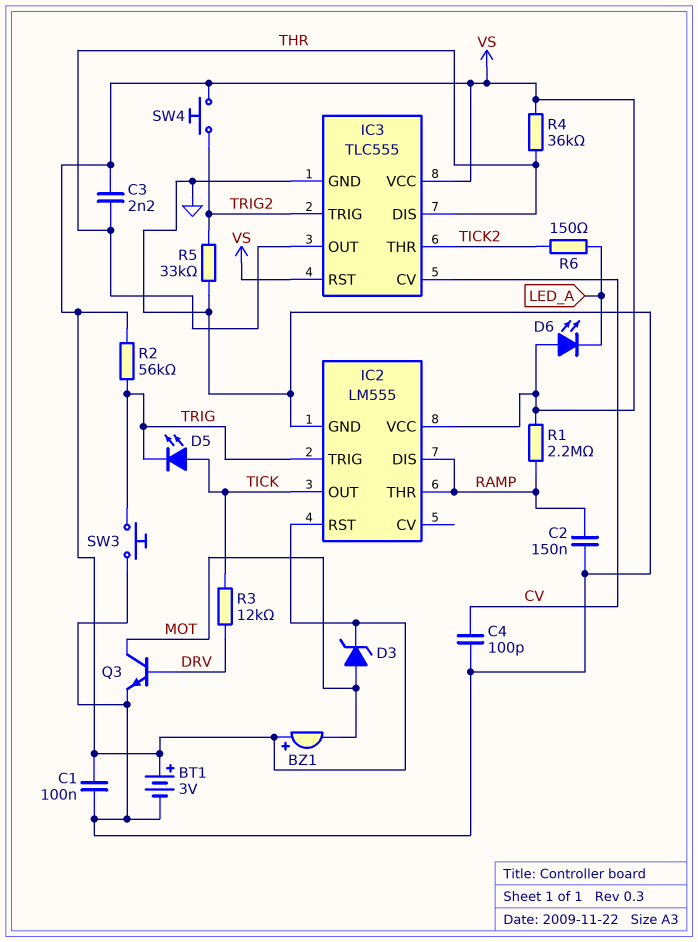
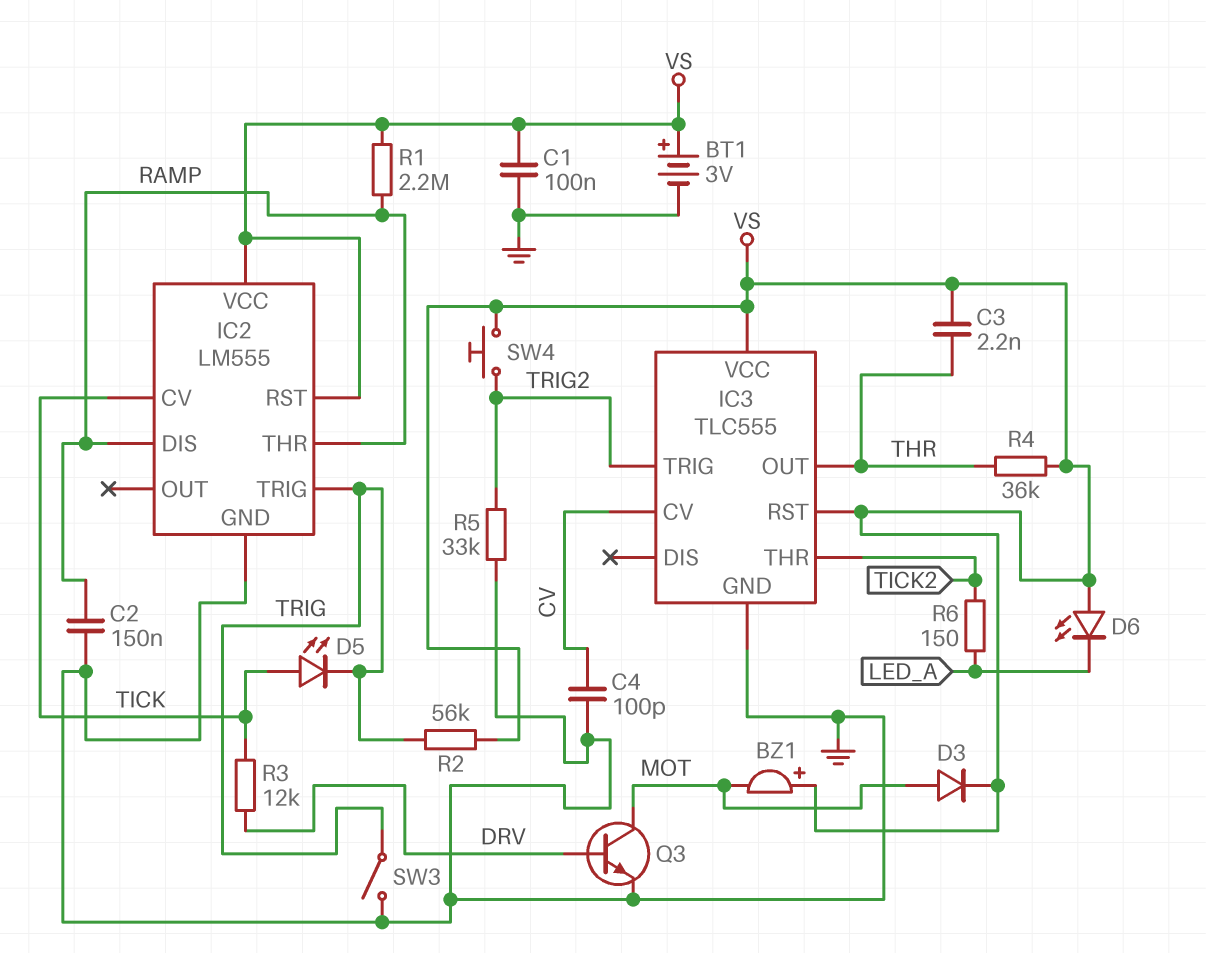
D3: zener (A MOT, K VS) -> diode (A MOT, K VS)
IC2 pin CV: none -> TICK
IC2 pin OUT: TICK -> none
IC3 pin DIS: THR -> none
SW3: button (GND, TRIG) -> switch (GND, TRIG)

